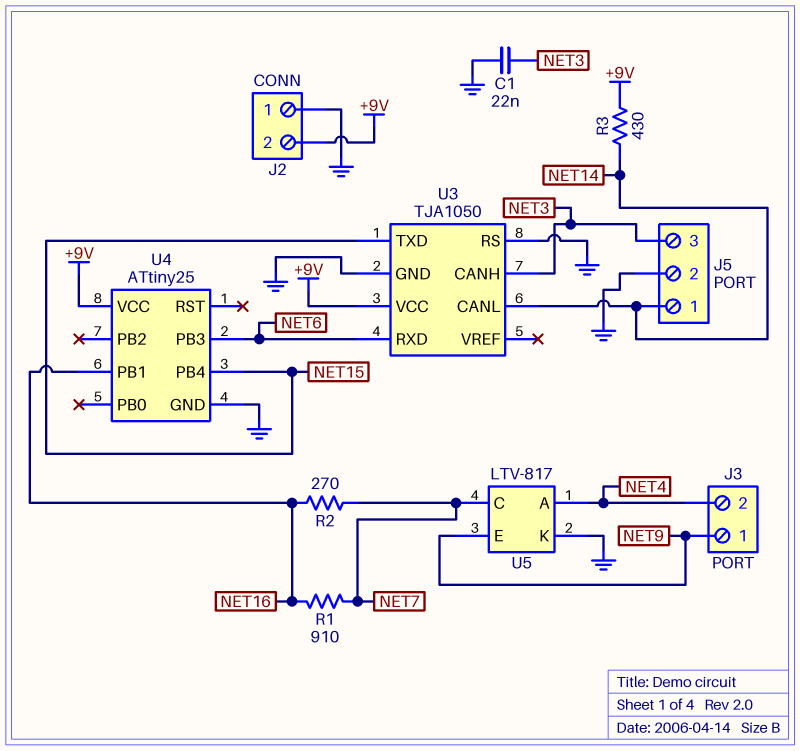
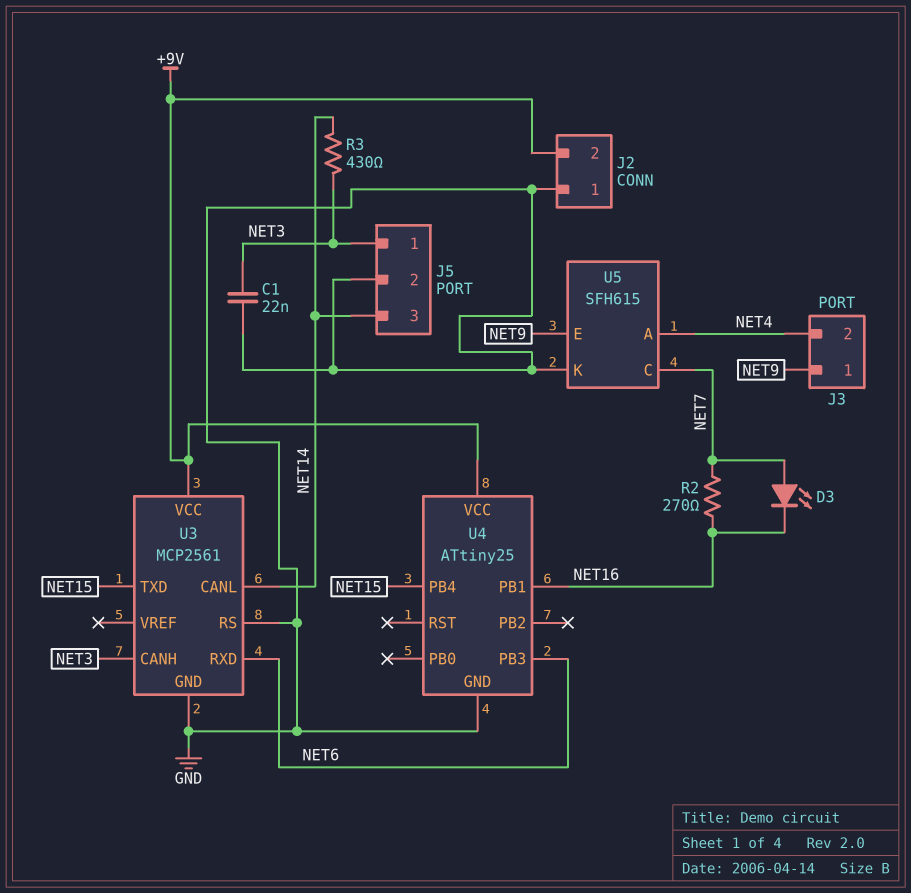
D3: none -> LED (A NET7, K NET16)
J5 pin 1: NET14 -> NET3
J5 pin 3: NET3 -> NET14
R1: 910 (NET7, NET16) -> none
R3: 430 (+9V, NET14) -> 430 (NET3, NET14)
U3: TJA1050 -> MCP2561
U5: LTV-817 -> SFH615

